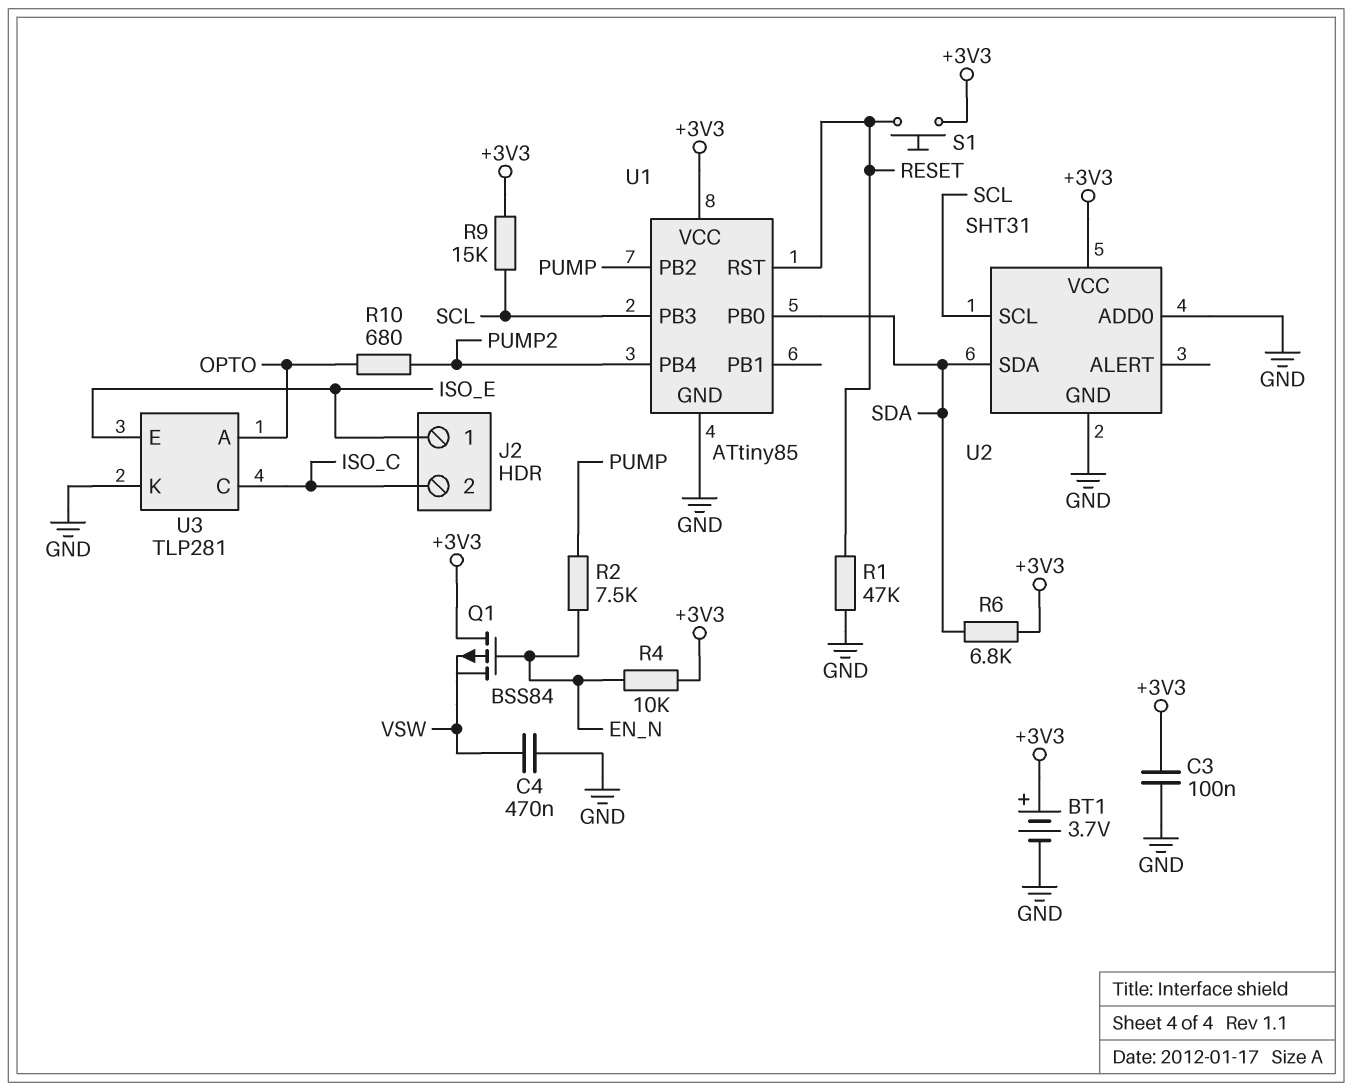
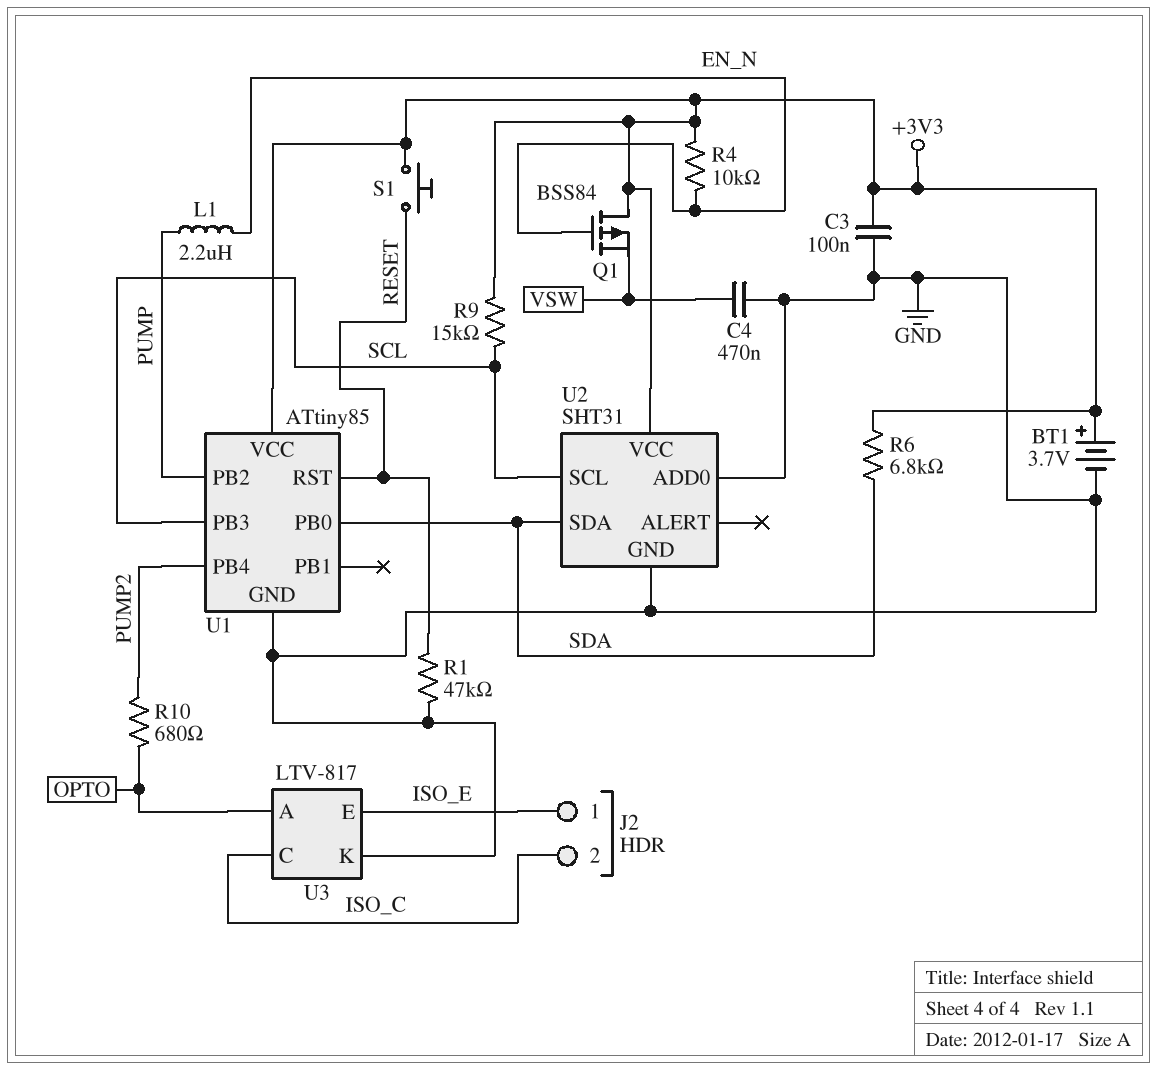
L1: none -> 2.2uH (EN_N, PUMP)
R2: 7.5k (EN_N, PUMP) -> none
U3: TLP281 -> LTV-817

